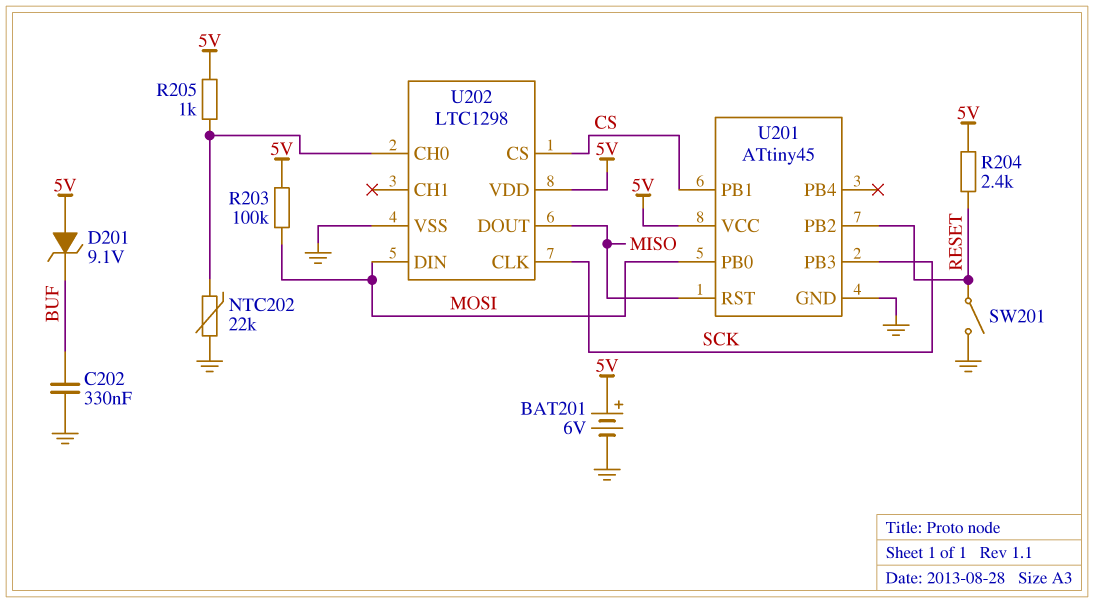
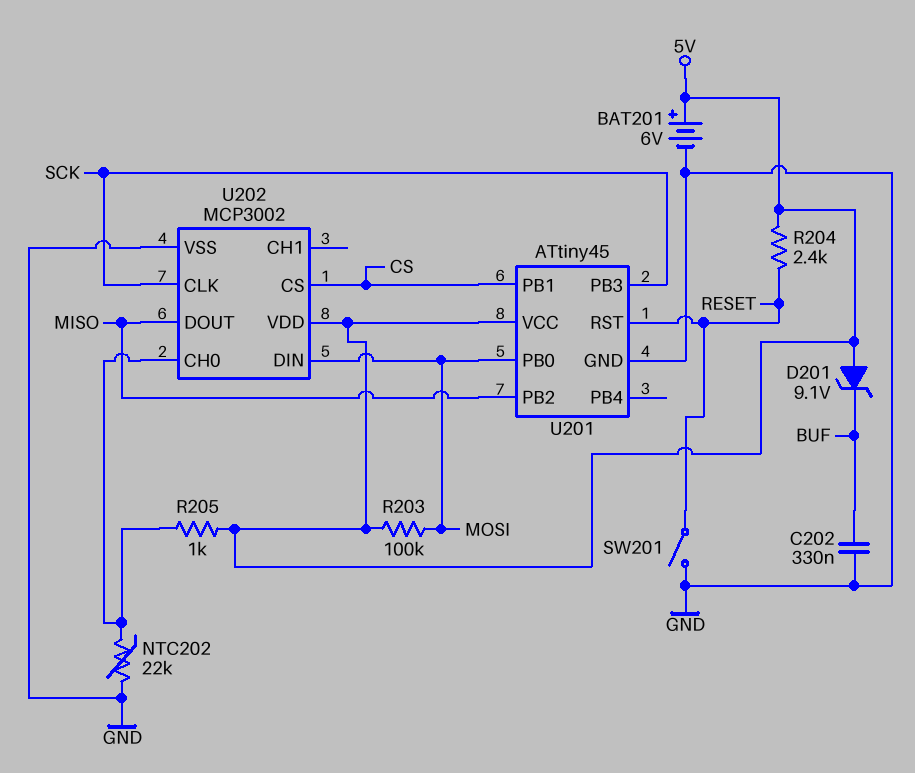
U201 pin PB2: RESET -> MISO
U201 pin RST: MISO -> RESET
U202: LTC1298 -> MCP3002

